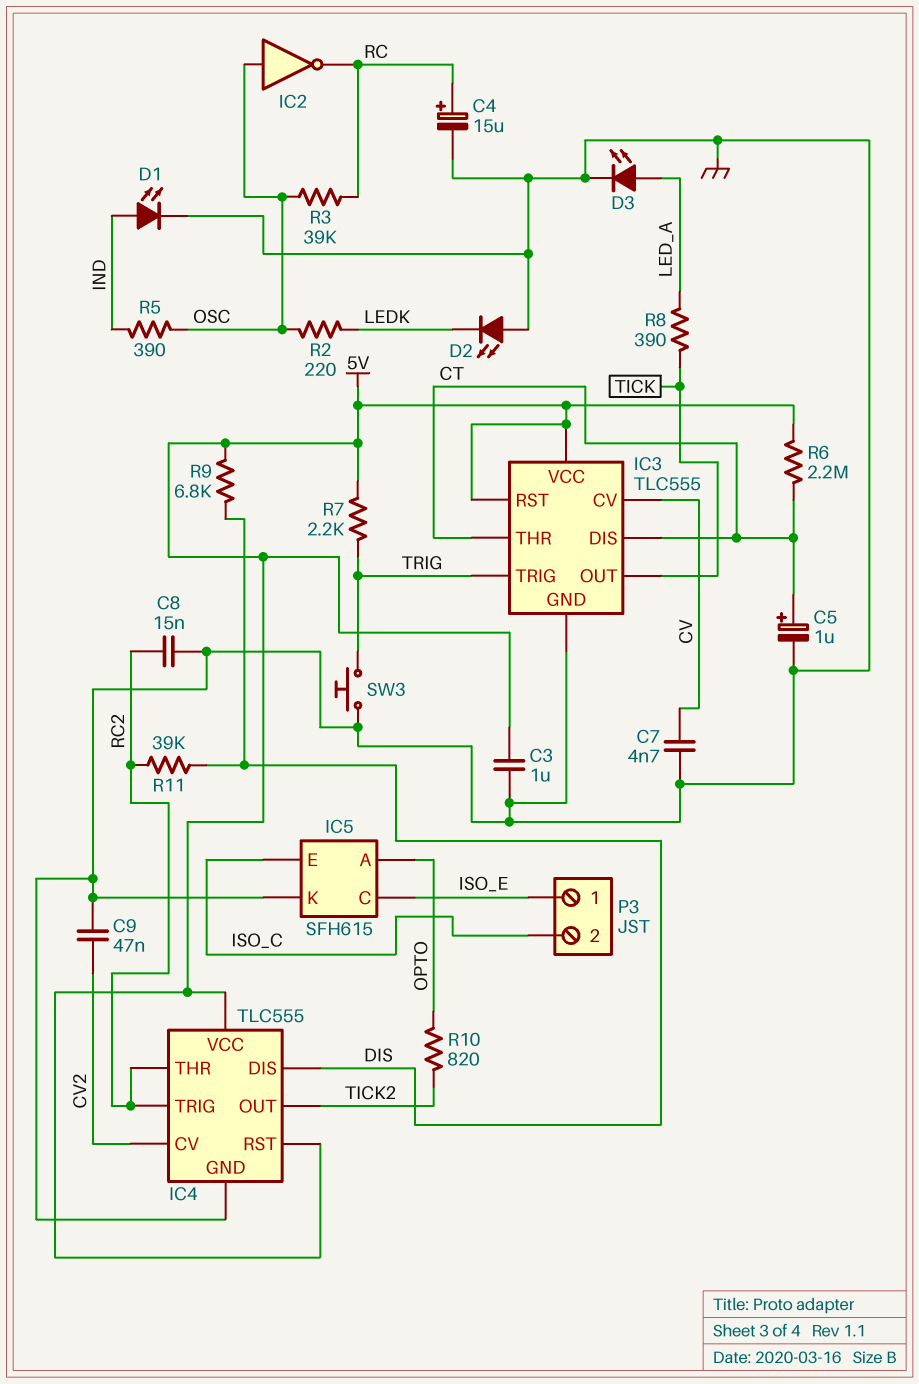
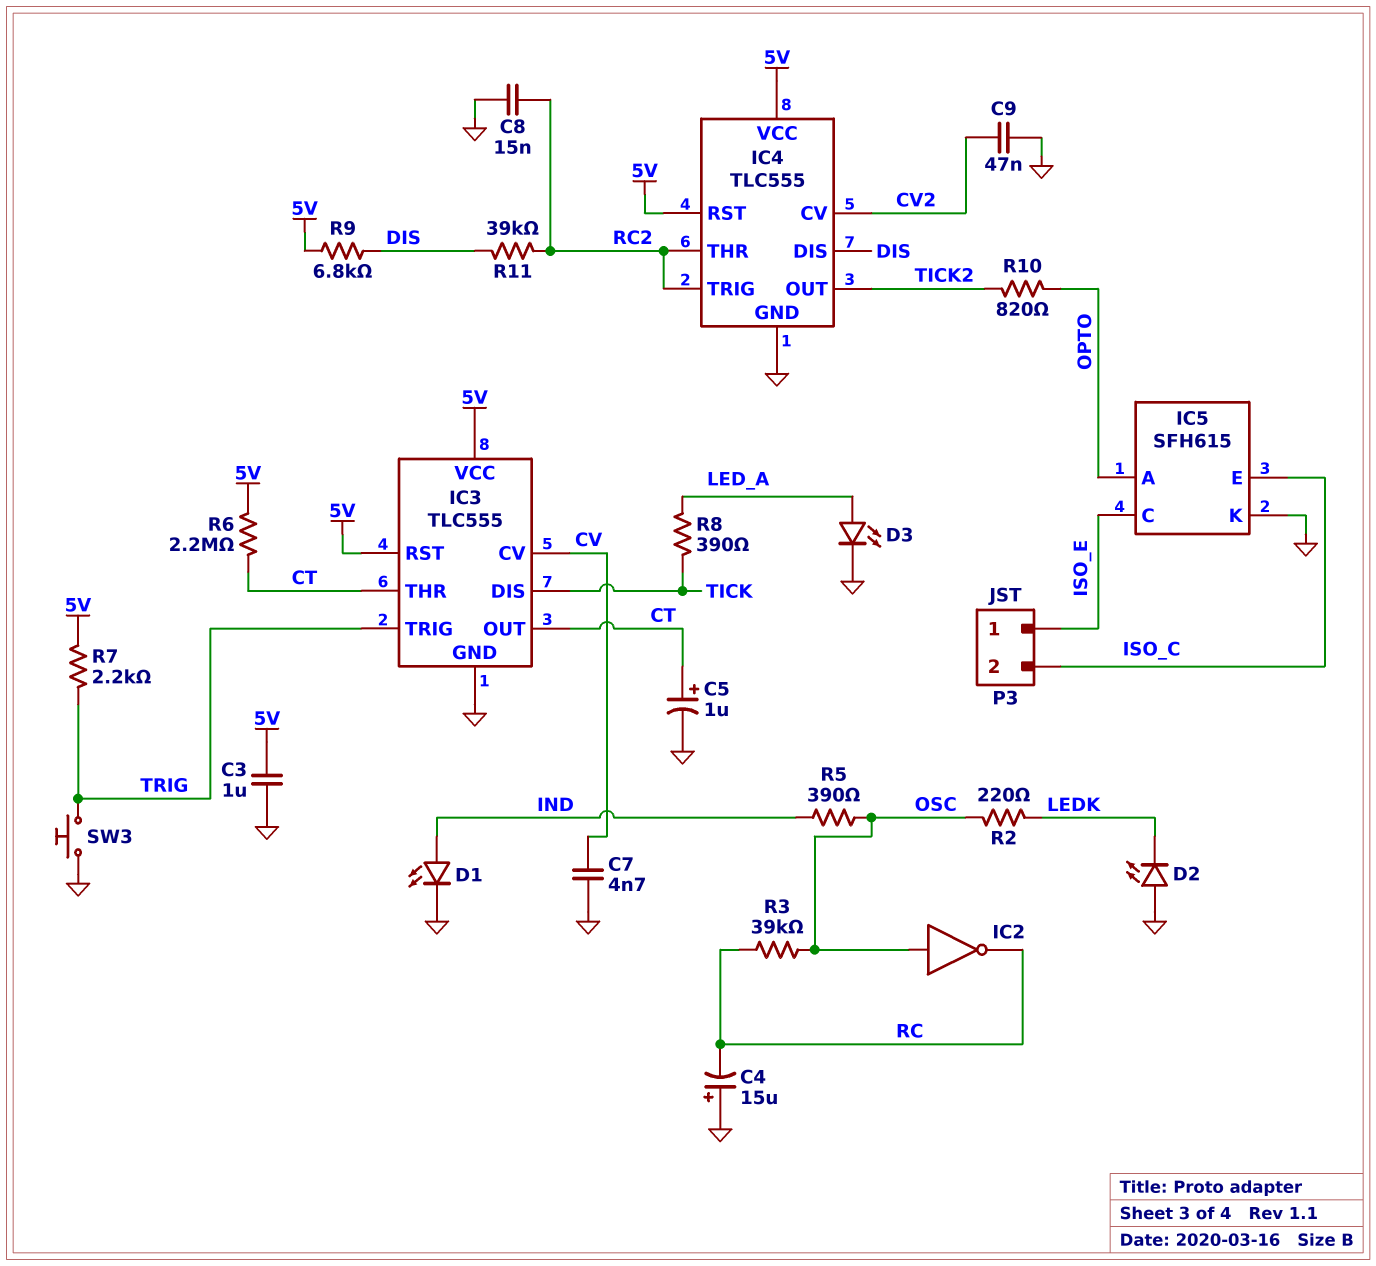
C4: 15uF (plus RC, minus GND) -> 15uF (plus GND, minus RC)
IC3 pin DIS: CT -> TICK
IC3 pin OUT: TICK -> CT

